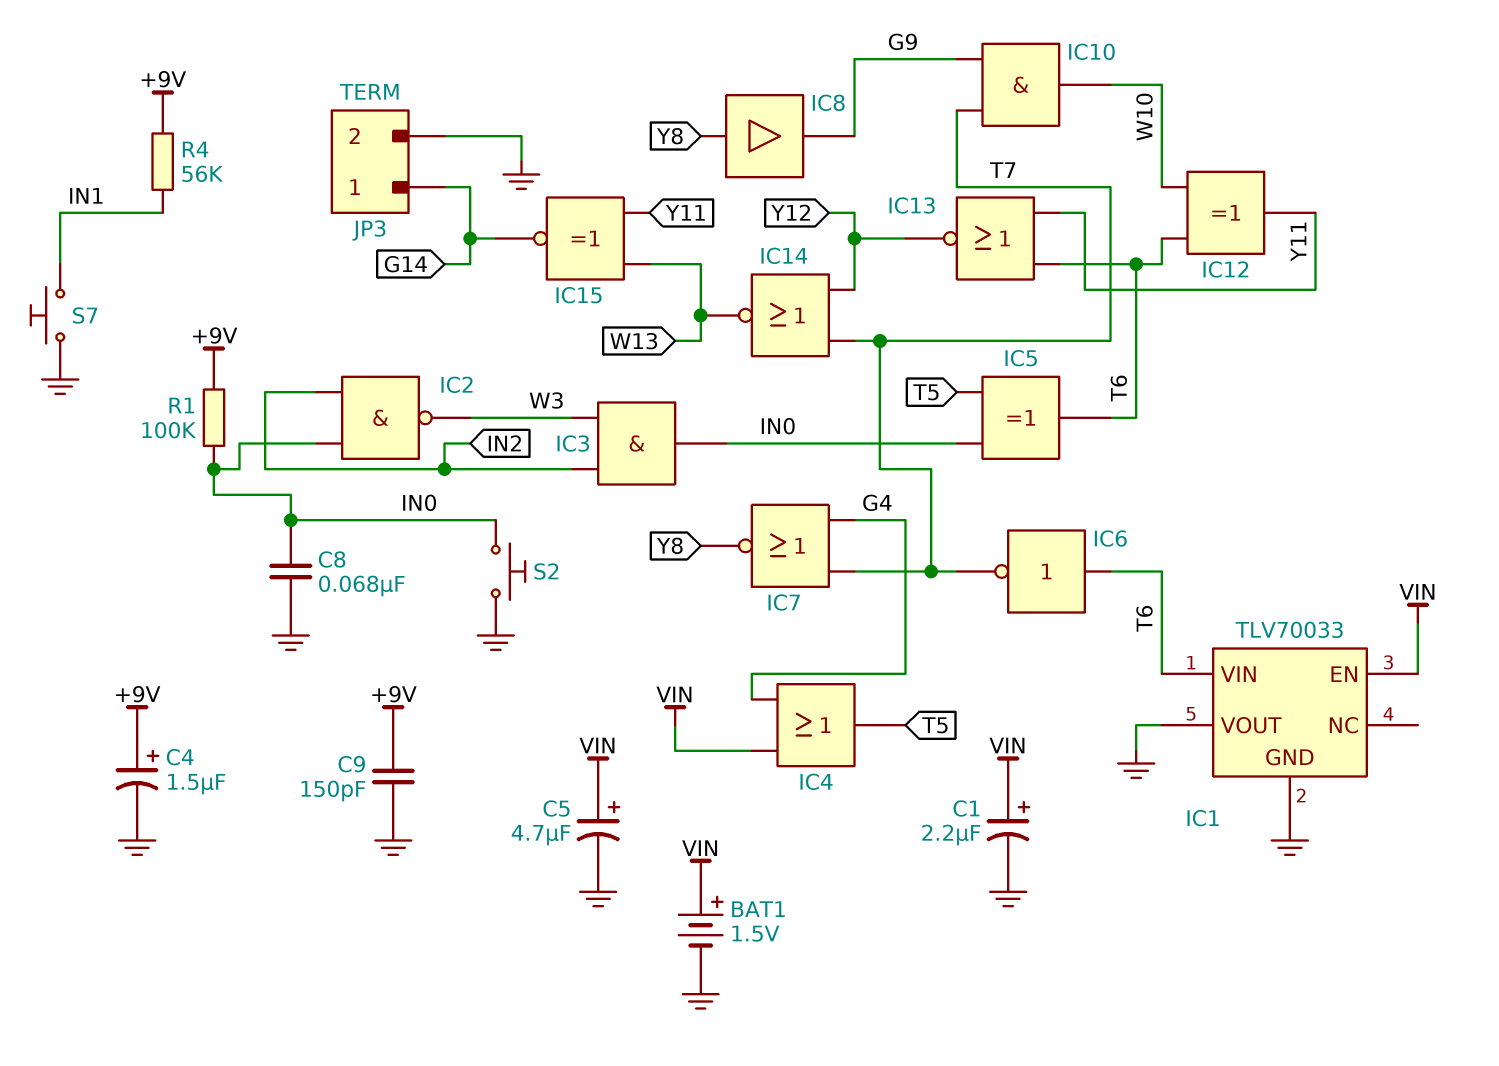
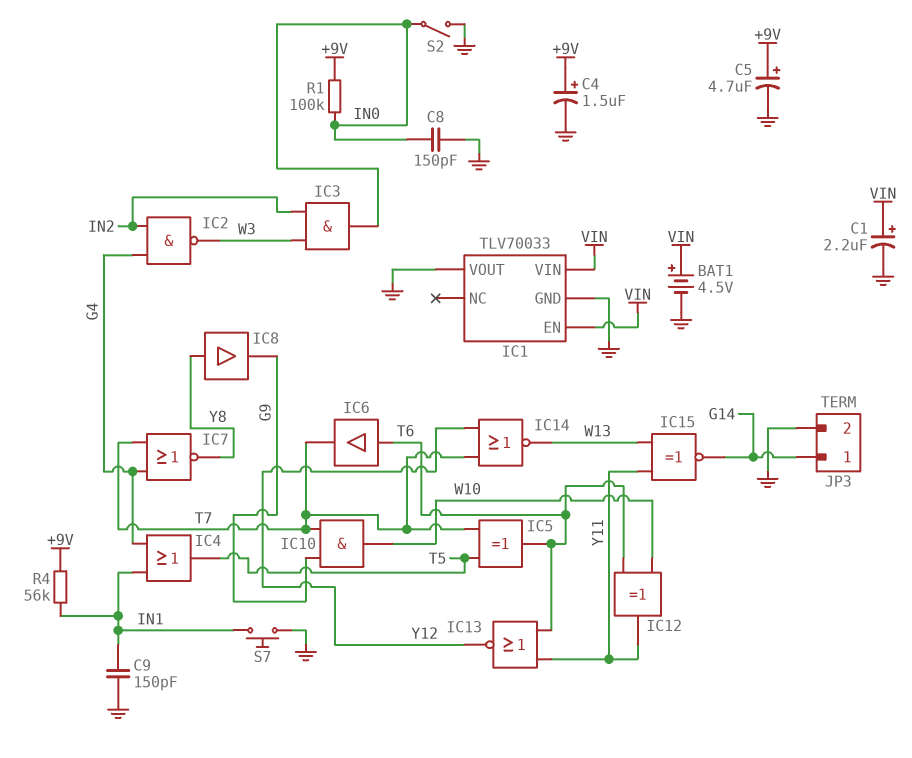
BAT1: 1.5V (plus VIN, minus GND) -> 4.5V (plus VIN, minus GND)
C5: 4.7uF (plus VIN, minus GND) -> 4.7uF (plus +9V, minus GND)
C8: 68nF (GND, IN0) -> 150pF (GND, IN0)
C9: 150pF (+9V, GND) -> 150pF (GND, IN1)
IC1 pin VIN: T6 -> VIN
IC2: NAND (in IN0, in IN2, out W3) -> NAND (in G4, in IN2, out W3)
IC4: OR (in G4, in VIN, out T5) -> OR (in G4, in IN1, out T5)
IC5: XOR (in IN0, in T5, out T6) -> XOR (in T5, in T7, out T6)
IC6: NOT (in T6, out T7) -> buffer (in T6, out T7)
S2: button (GND, IN0) -> switch (GND, IN0)

